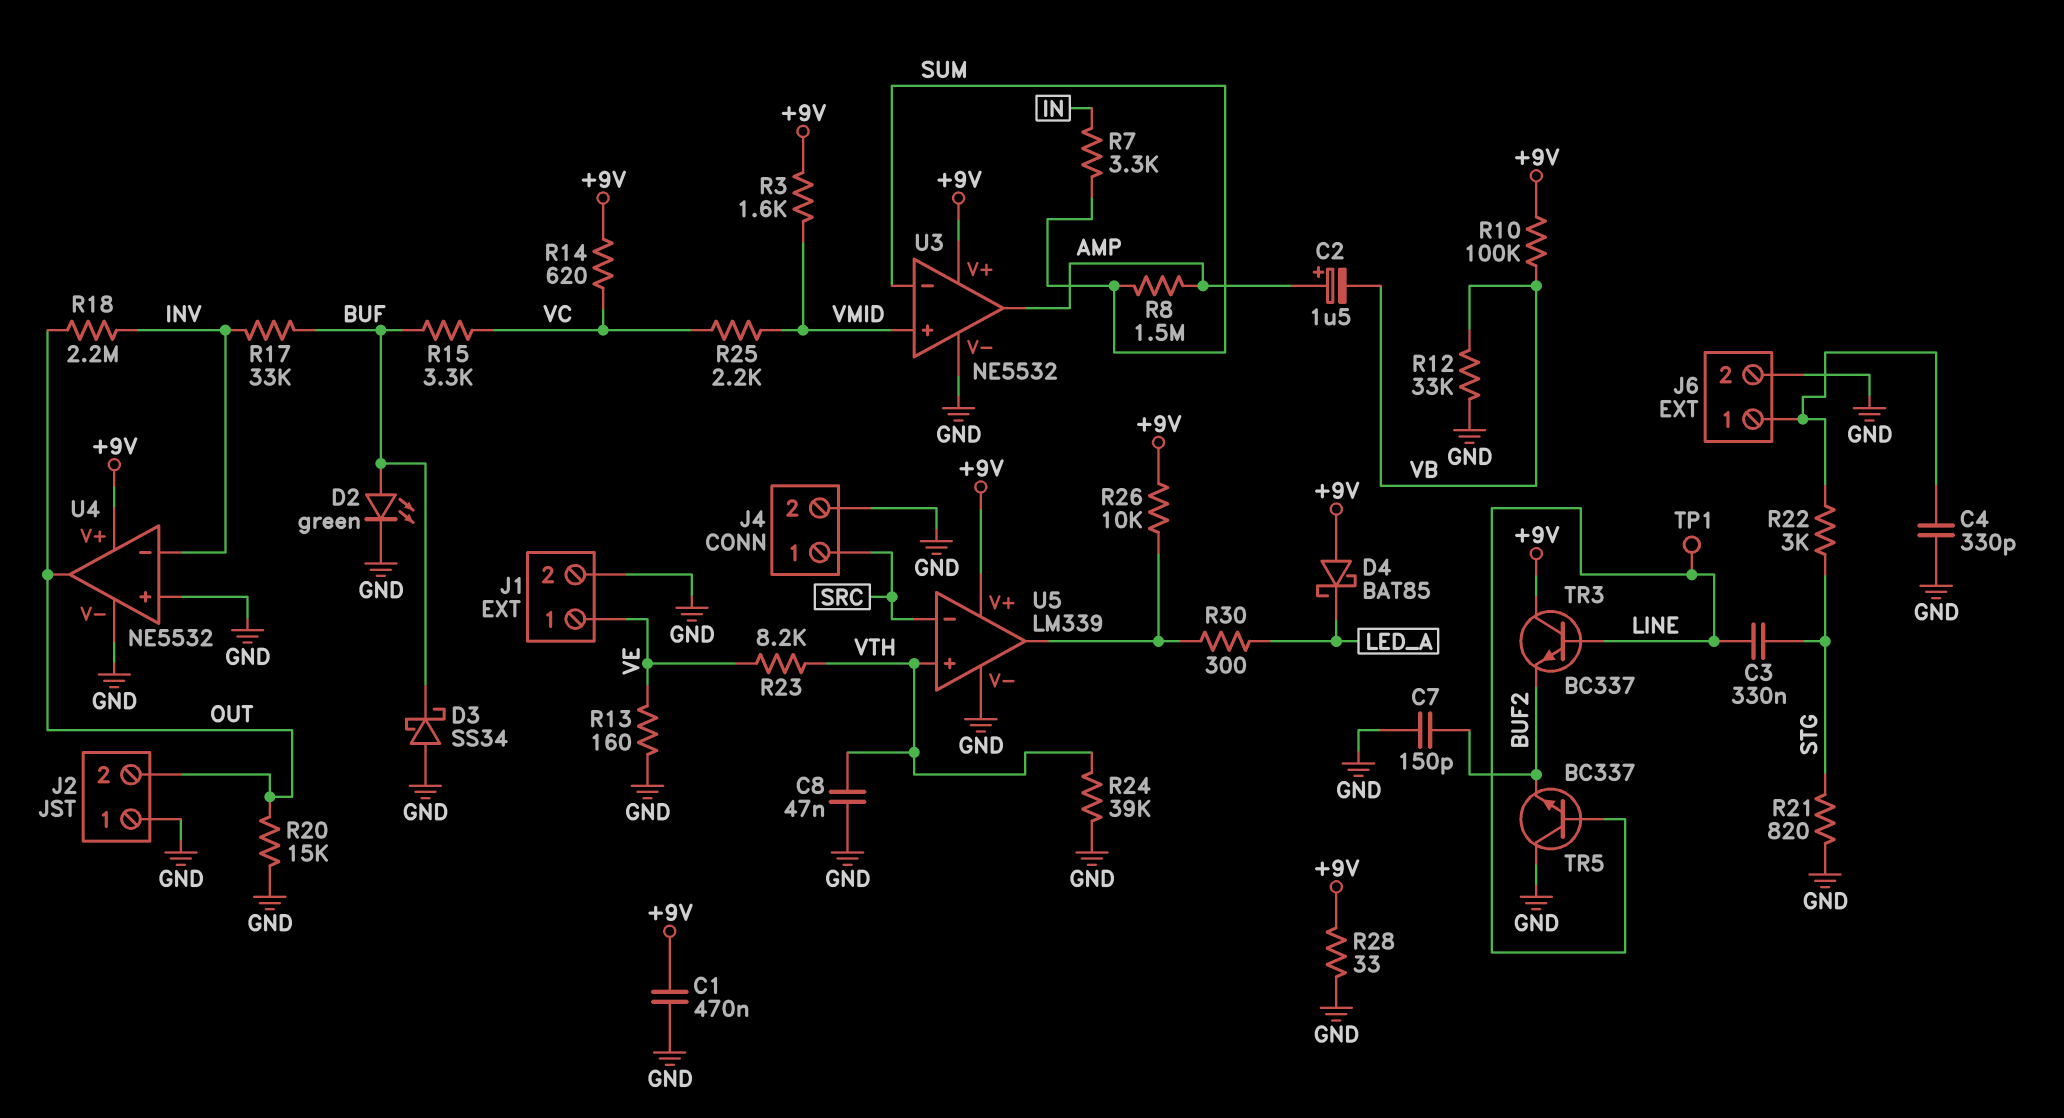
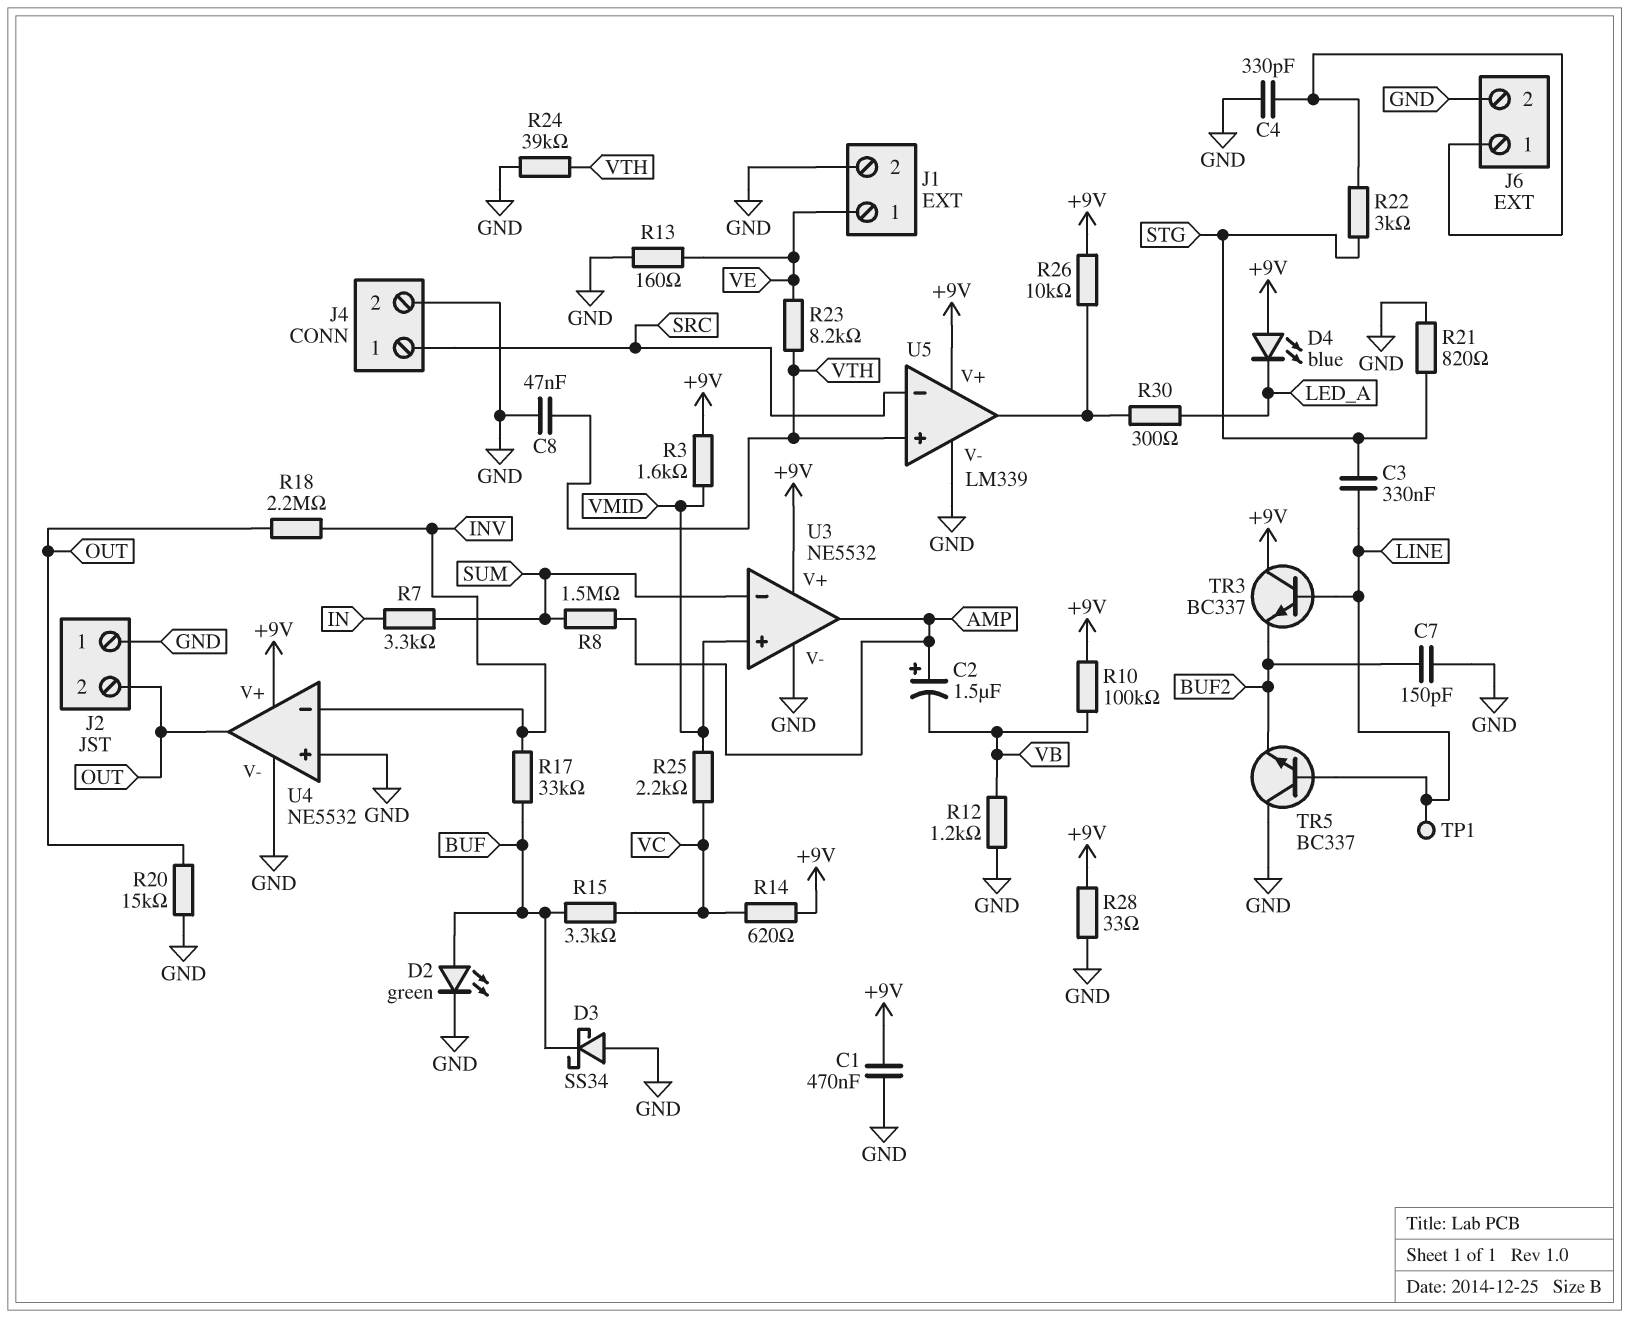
D4: schottky BAT85 (A +9V, K LED_A) -> LED blue (A +9V, K LED_A)
R12: 33k (GND, VB) -> 1.2k (GND, VB)

